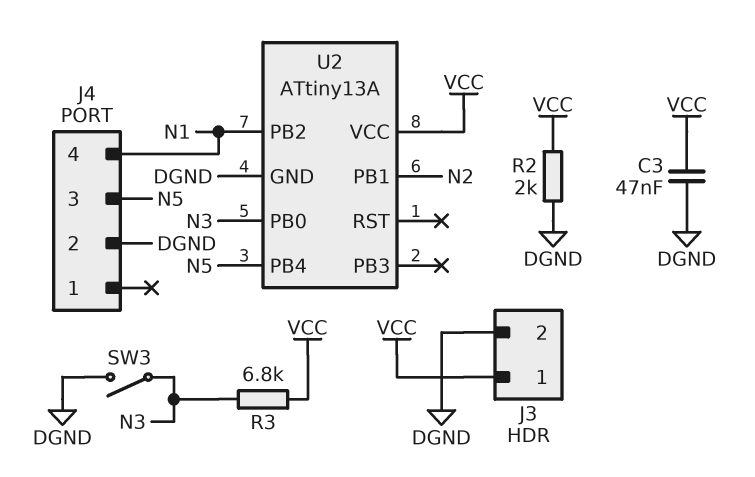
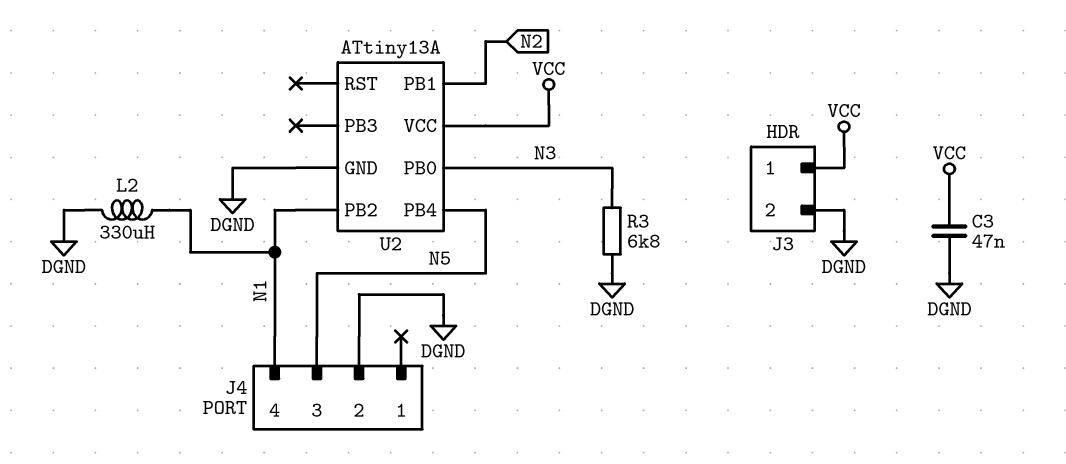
L2: none -> 330uH (DGND, N1)
R2: 2k (DGND, VCC) -> none
R3: 6.8k (N3, VCC) -> 6.8k (DGND, N3)
SW3: switch (DGND, N3) -> none

